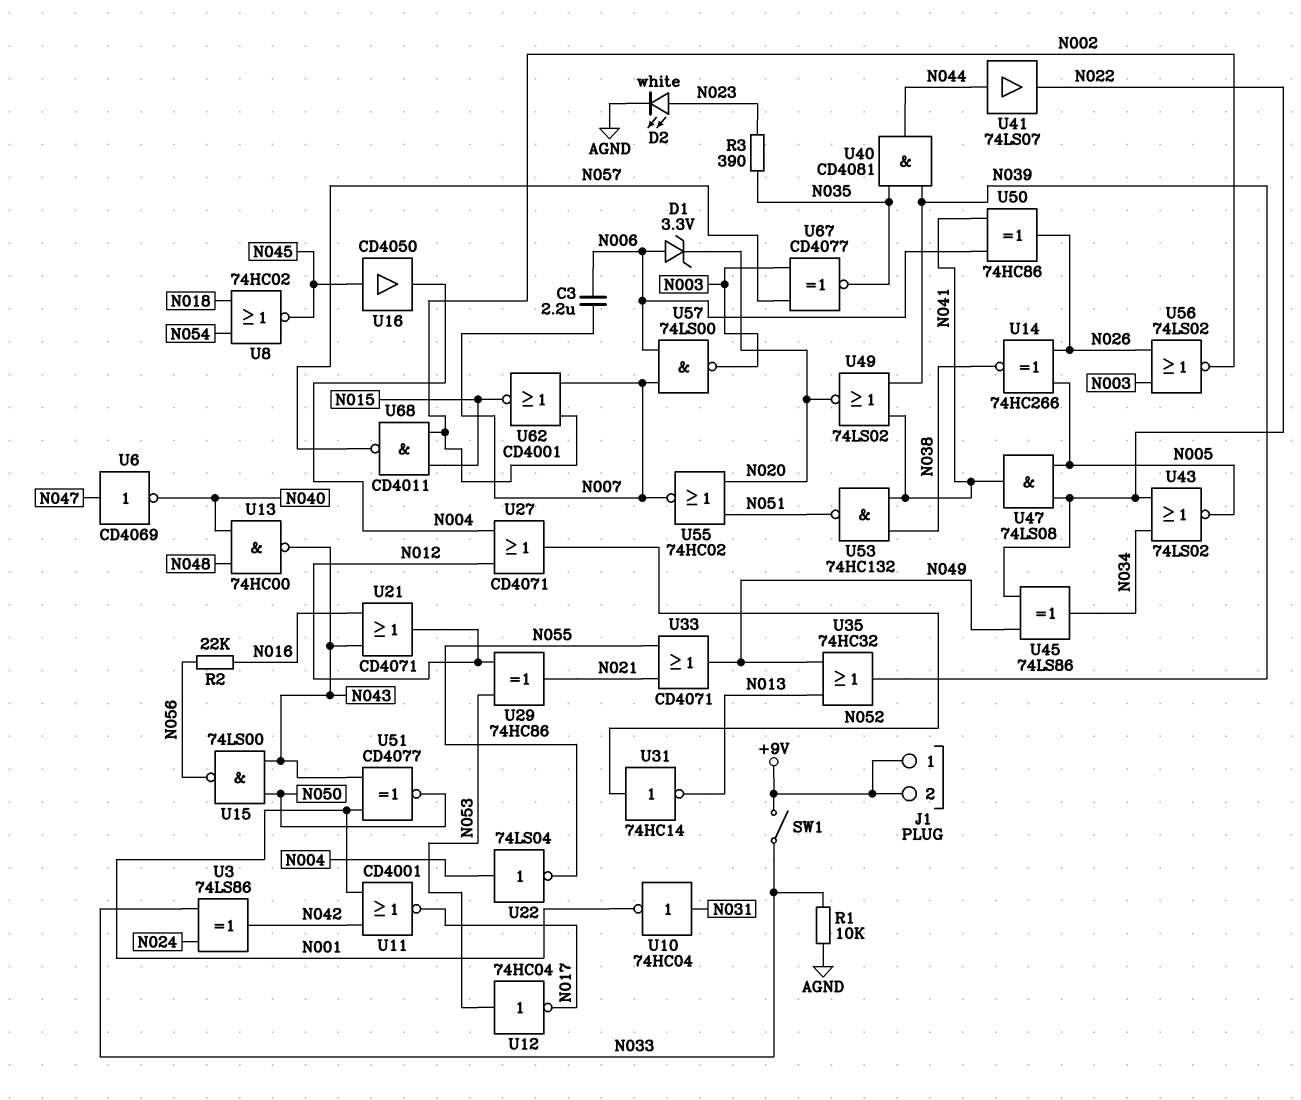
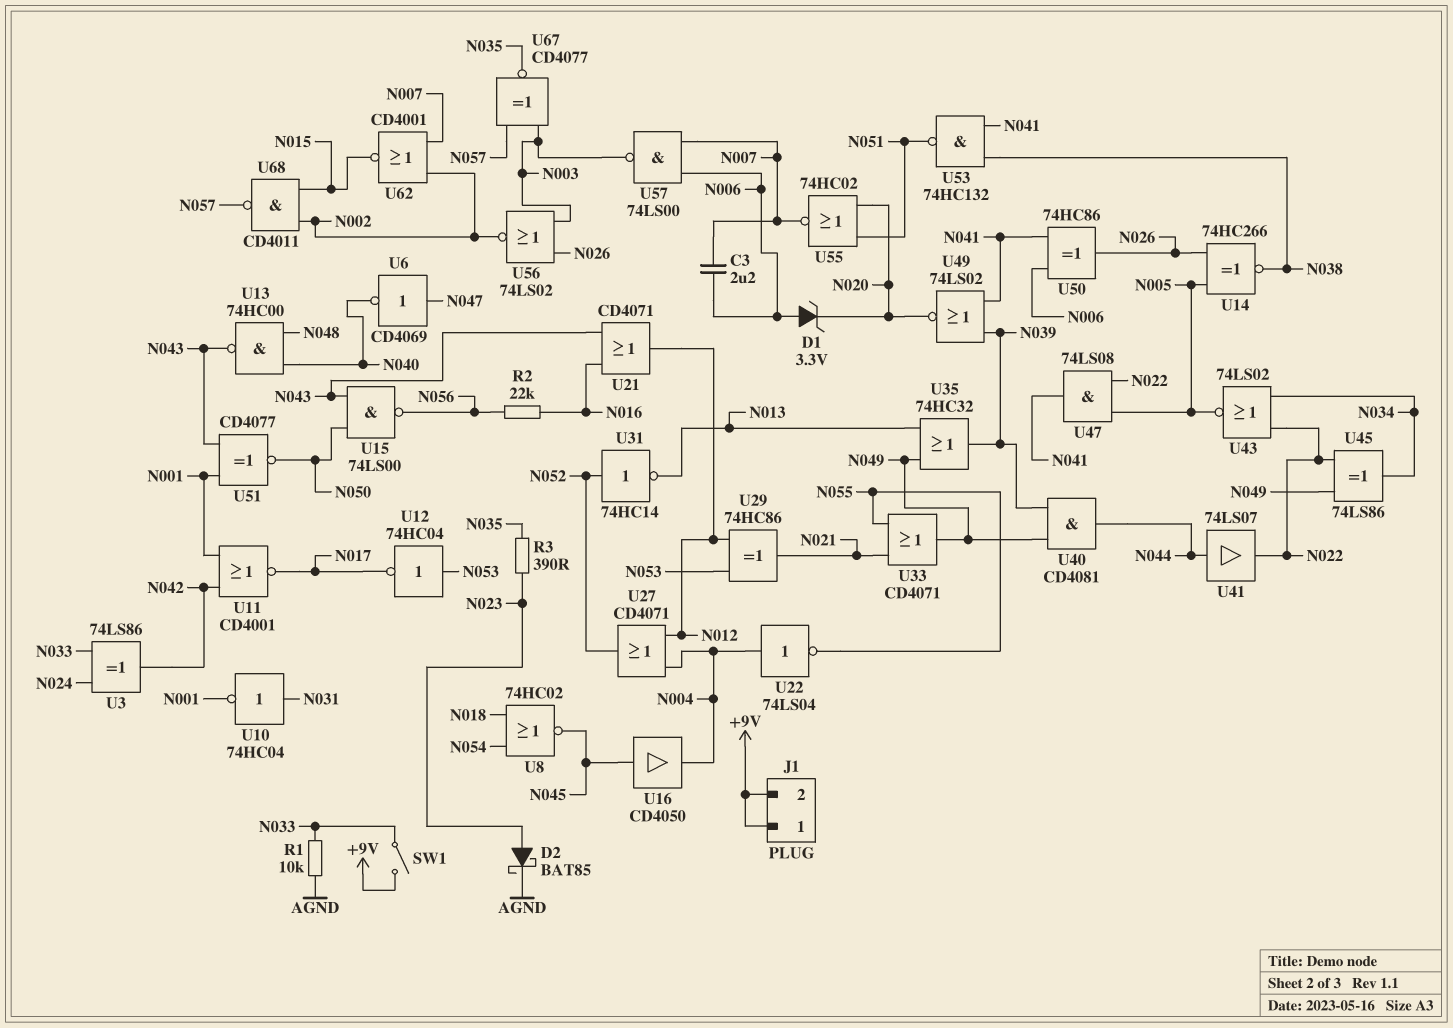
D2: LED white (A N023, K AGND) -> schottky BAT85 (A N023, K AGND)
U40: AND CD4081 (in N035, in N039, out N044) -> AND CD4081 (in N039, in N049, out N044)

